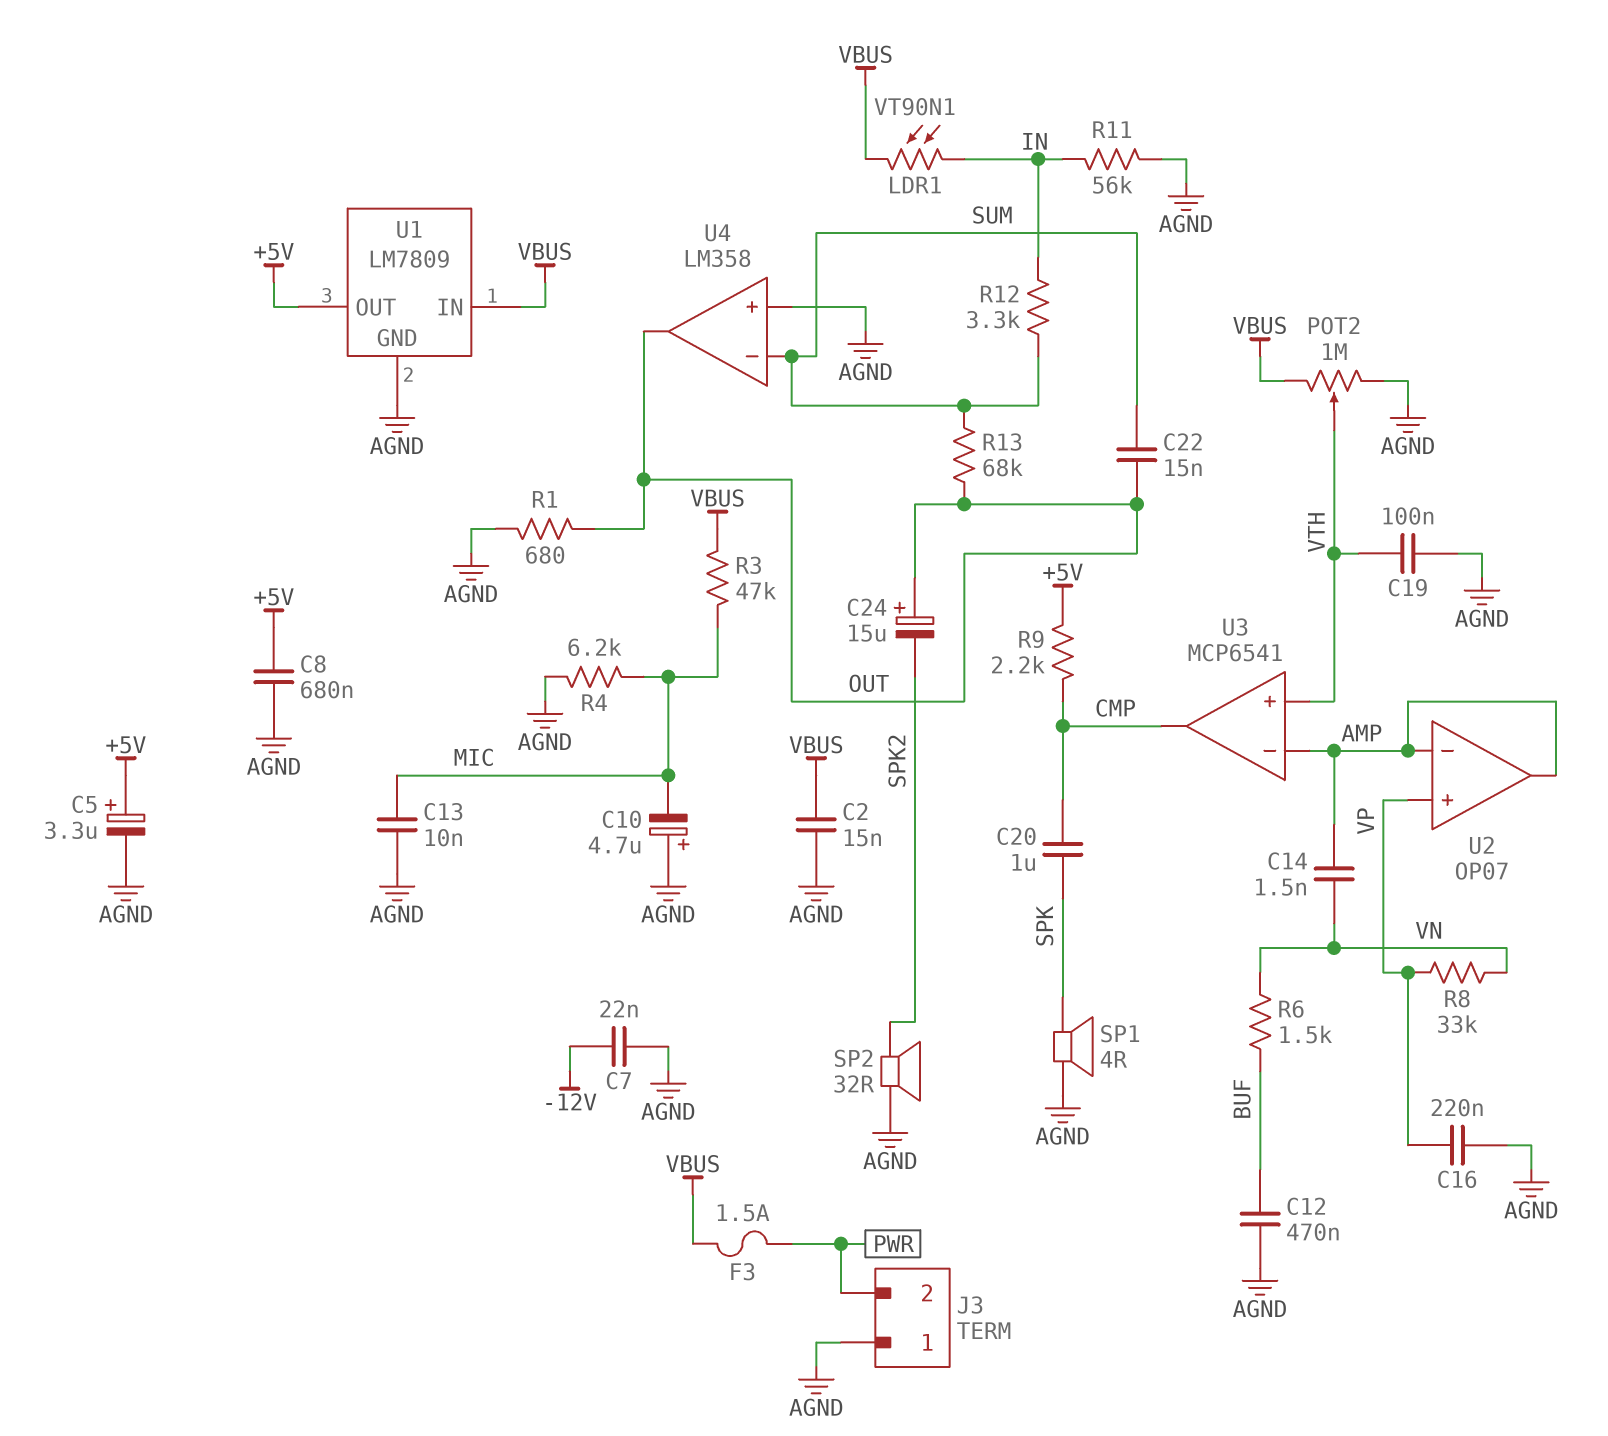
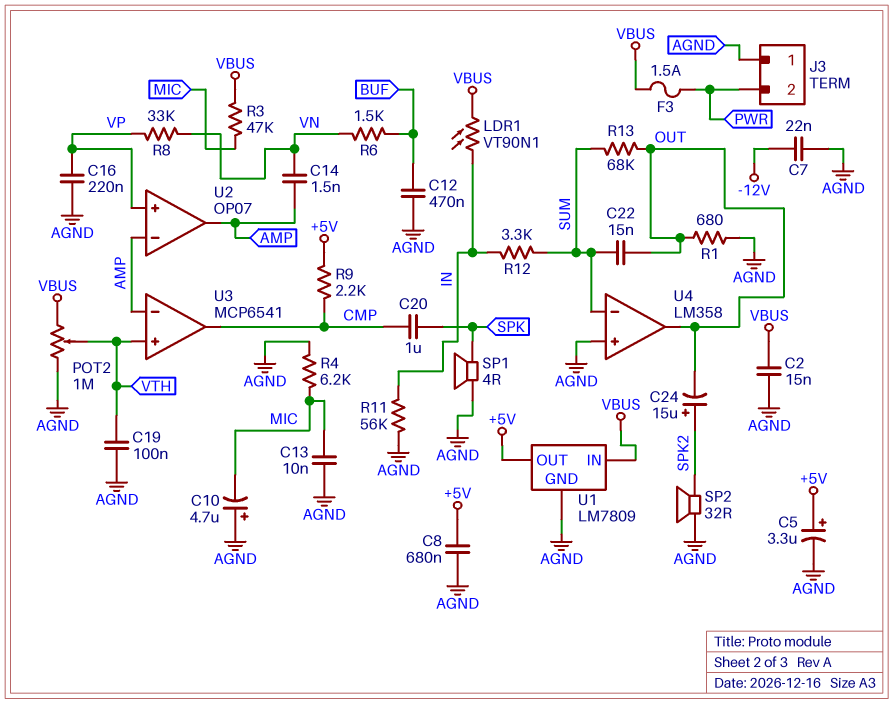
C24: 15uF (plus OUT, minus SPK2) -> 15uF (plus SPK2, minus OUT)

